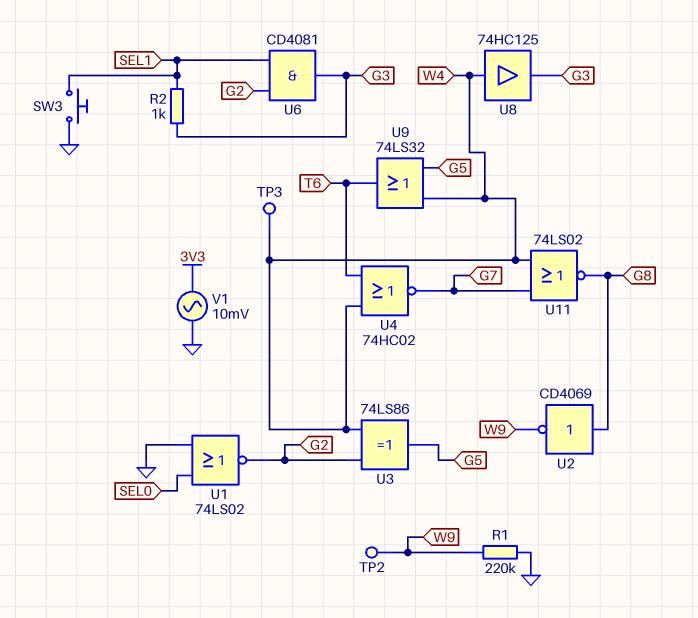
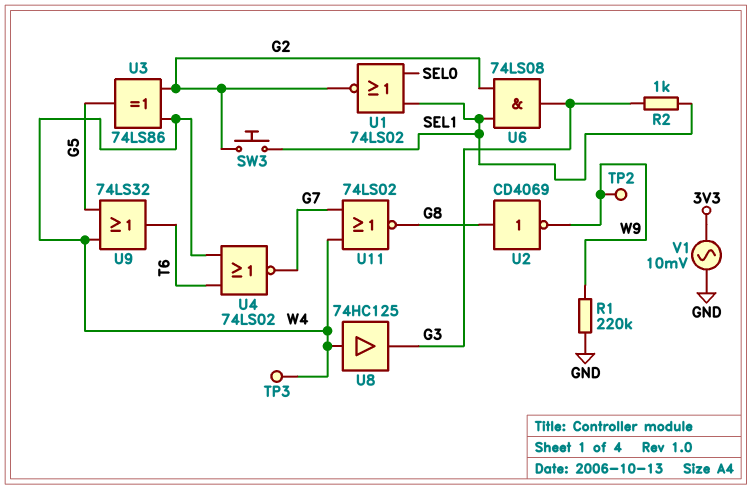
SW3: button (GND, SEL1) -> button (G2, SEL1)
U1: NOR 74LS02 (in GND, in SEL0, out G2) -> NOR 74LS02 (in SEL0, in SEL1, out G2)
U4: NOR 74HC02 (in T6, in W4, out G7) -> NOR 74LS02 (in T6, in W4, out G7)
U6: AND CD4081 (in G2, in SEL1, out G3) -> AND 74LS08 (in G2, in SEL1, out G3)

